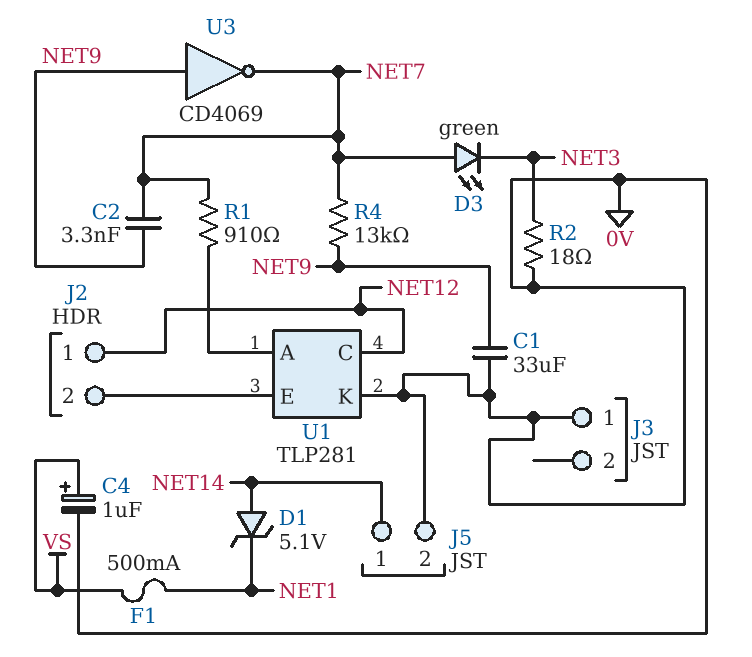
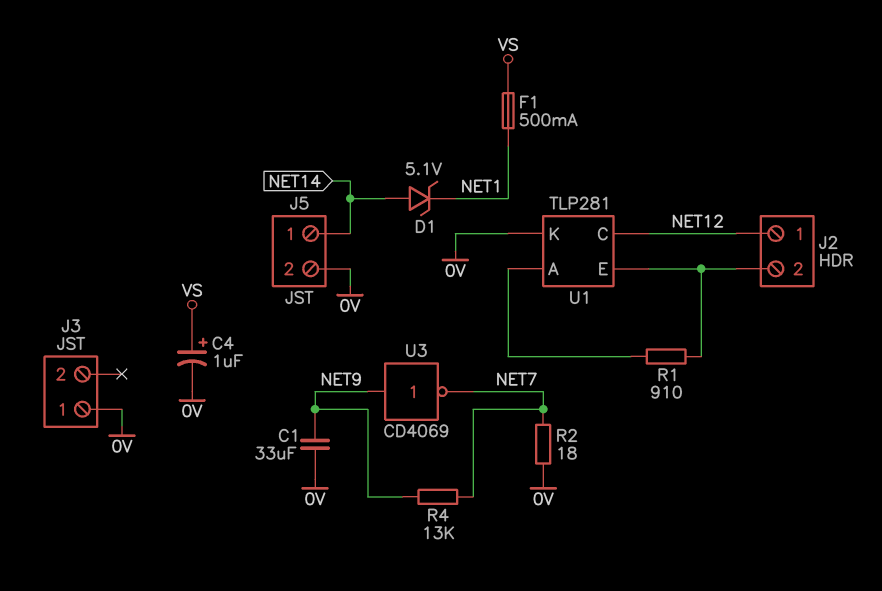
C2: 3.3nF (NET7, NET9) -> none
D3: LED green (A NET7, K NET3) -> none
R1: 910 (NET7, U1/A) -> 910 (J2/2, U1/A)
R2: 18 (0V, NET3) -> 18 (0V, NET7)

